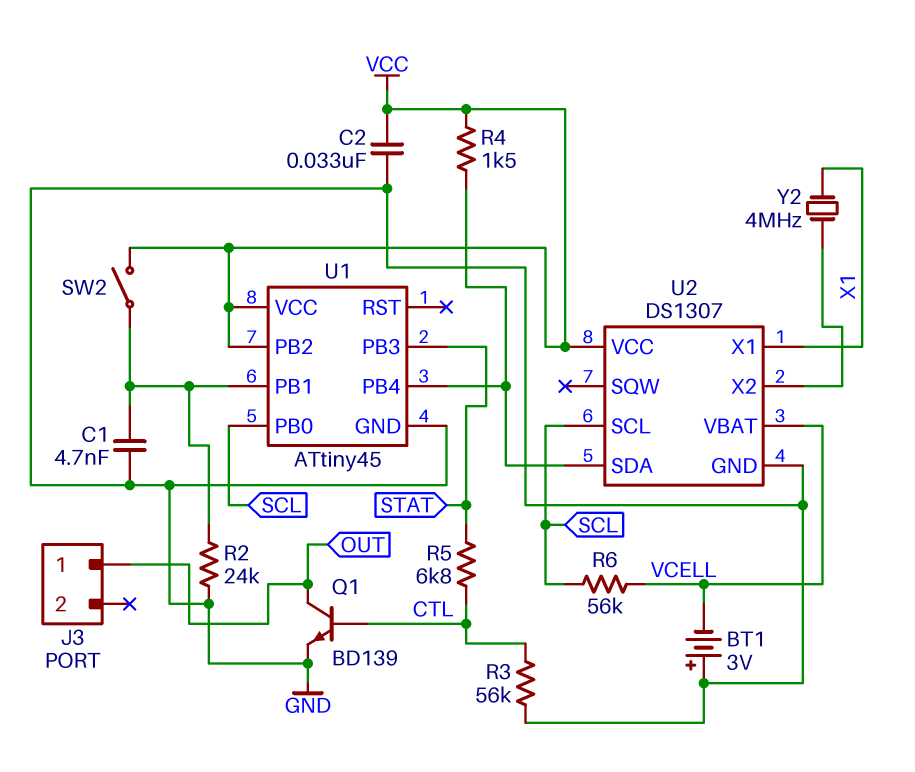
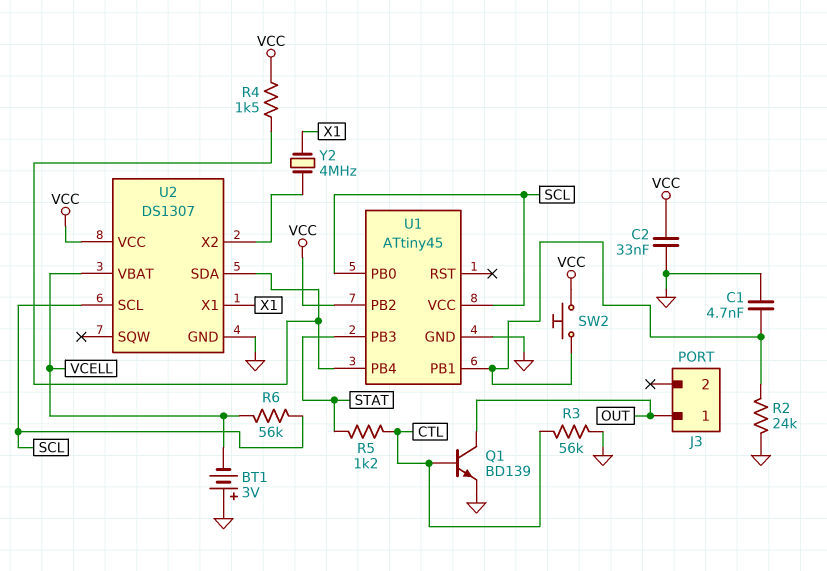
R5: 6.8k (CTL, STAT) -> 1.2k (CTL, STAT)
SW2: switch (U1/PB1, VCC) -> button (U1/PB1, VCC)
U1 pin VCC: VCC -> SCL

